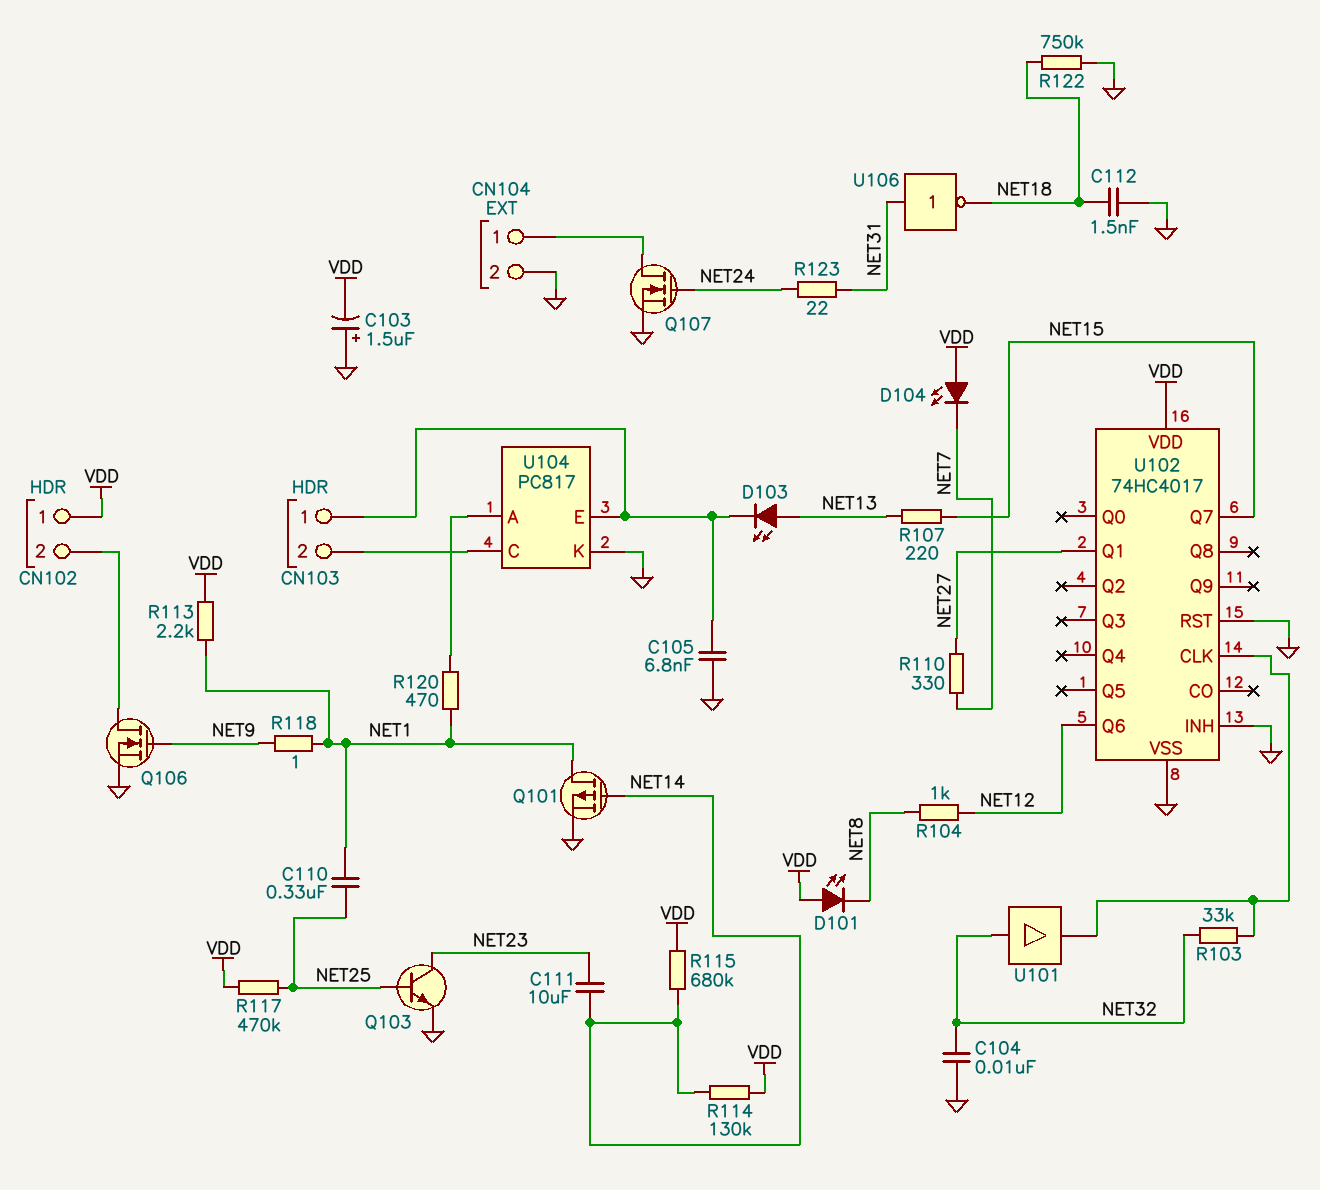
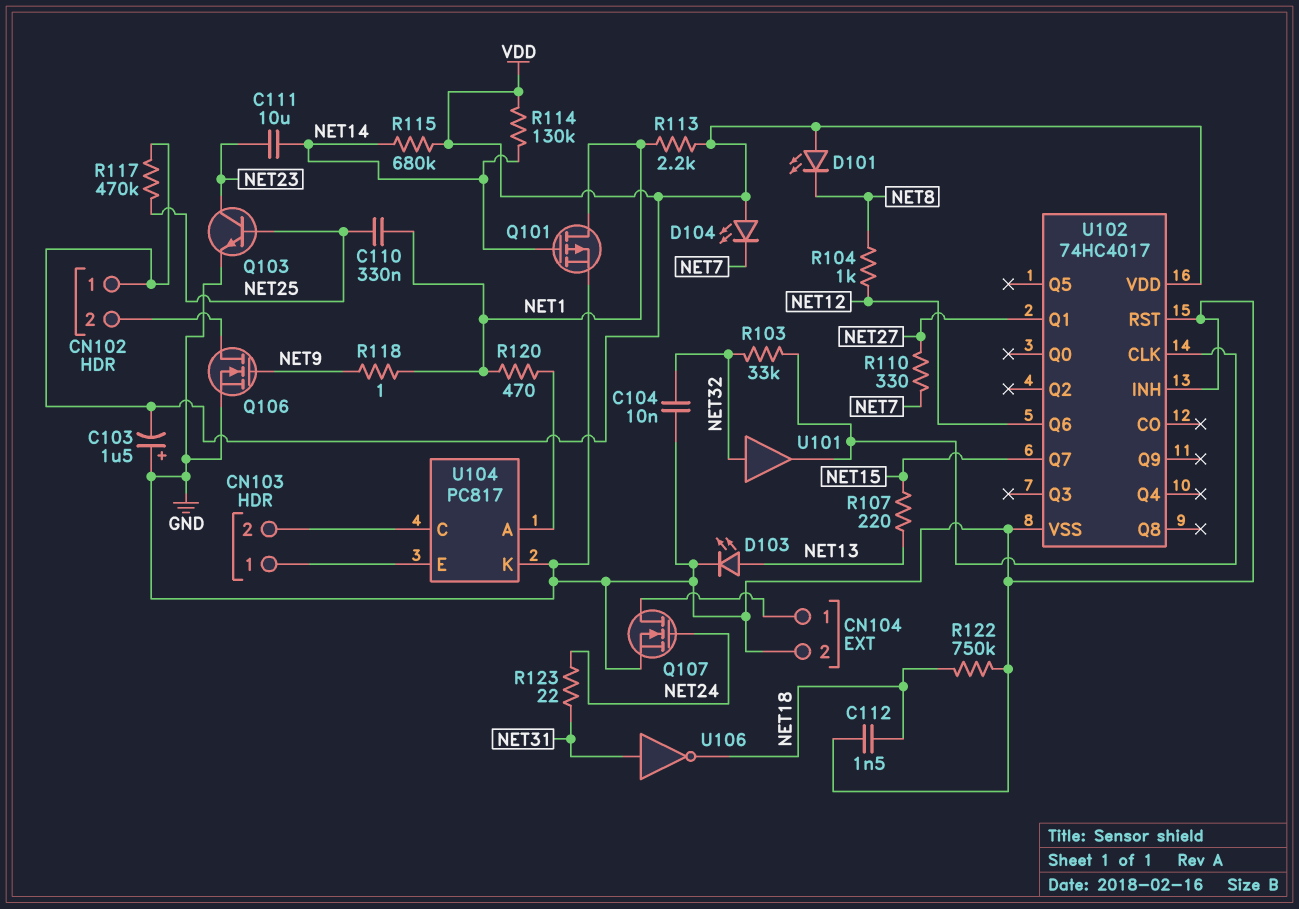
C105: 6.8nF (CN103/1, GND) -> none
D103: LED (A NET13, K CN103/1) -> LED (A NET13, K GND)

